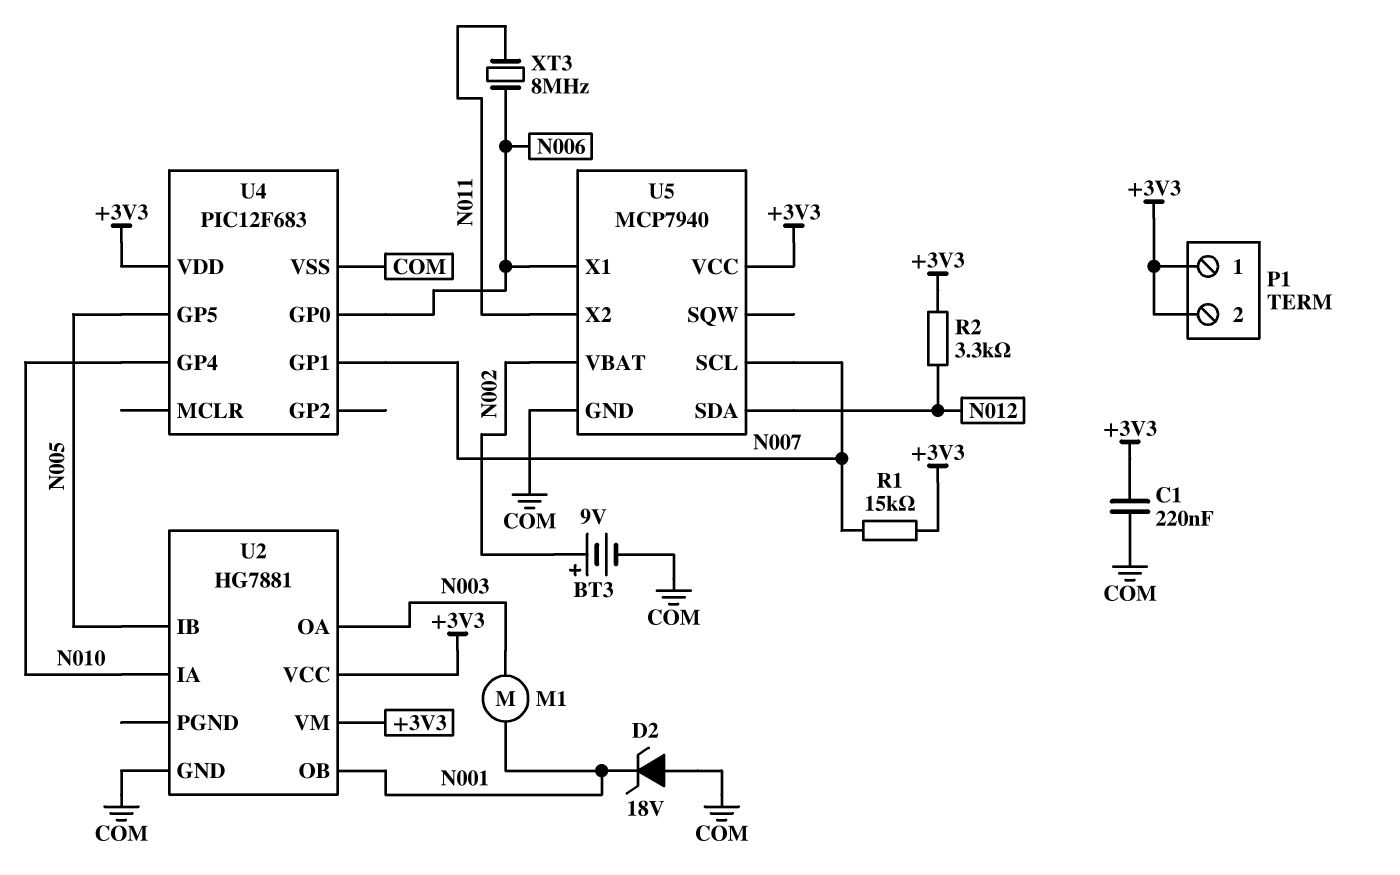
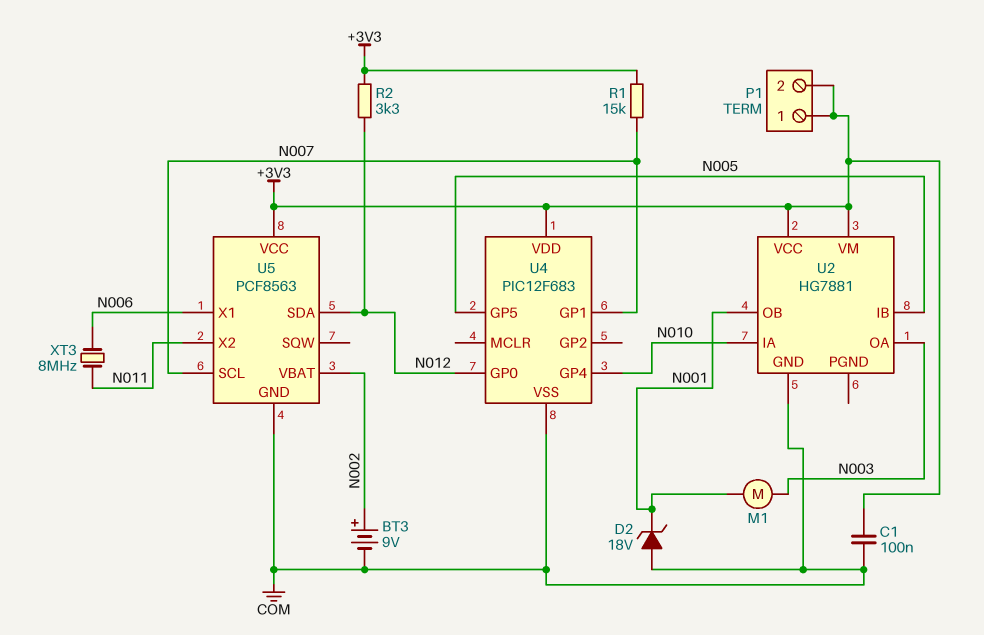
C1: 220nF (+3V3, COM) -> 100nF (+3V3, COM)
U4 pin GP0: N006 -> N012
U5: MCP7940 -> PCF8563

